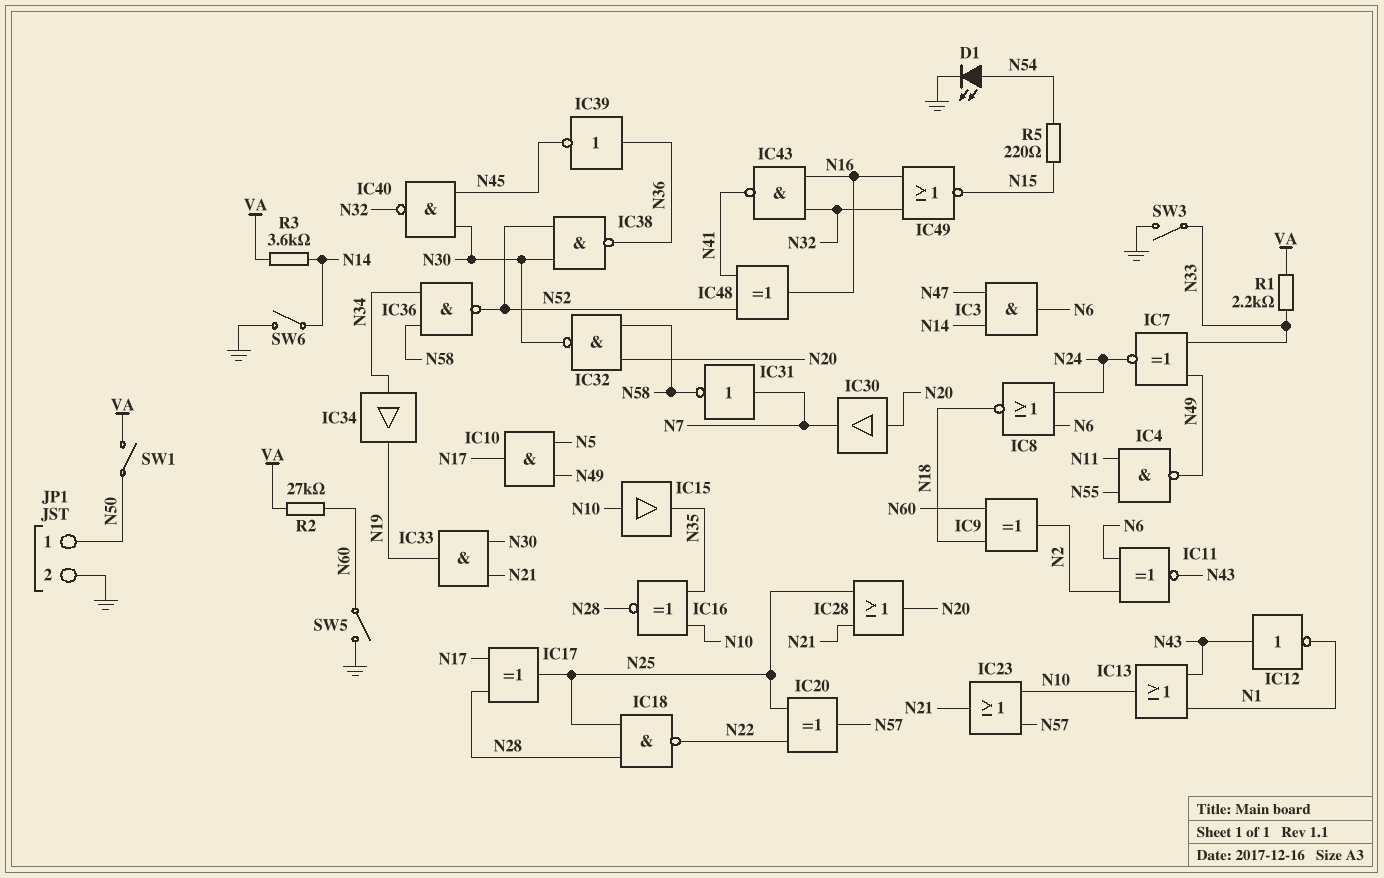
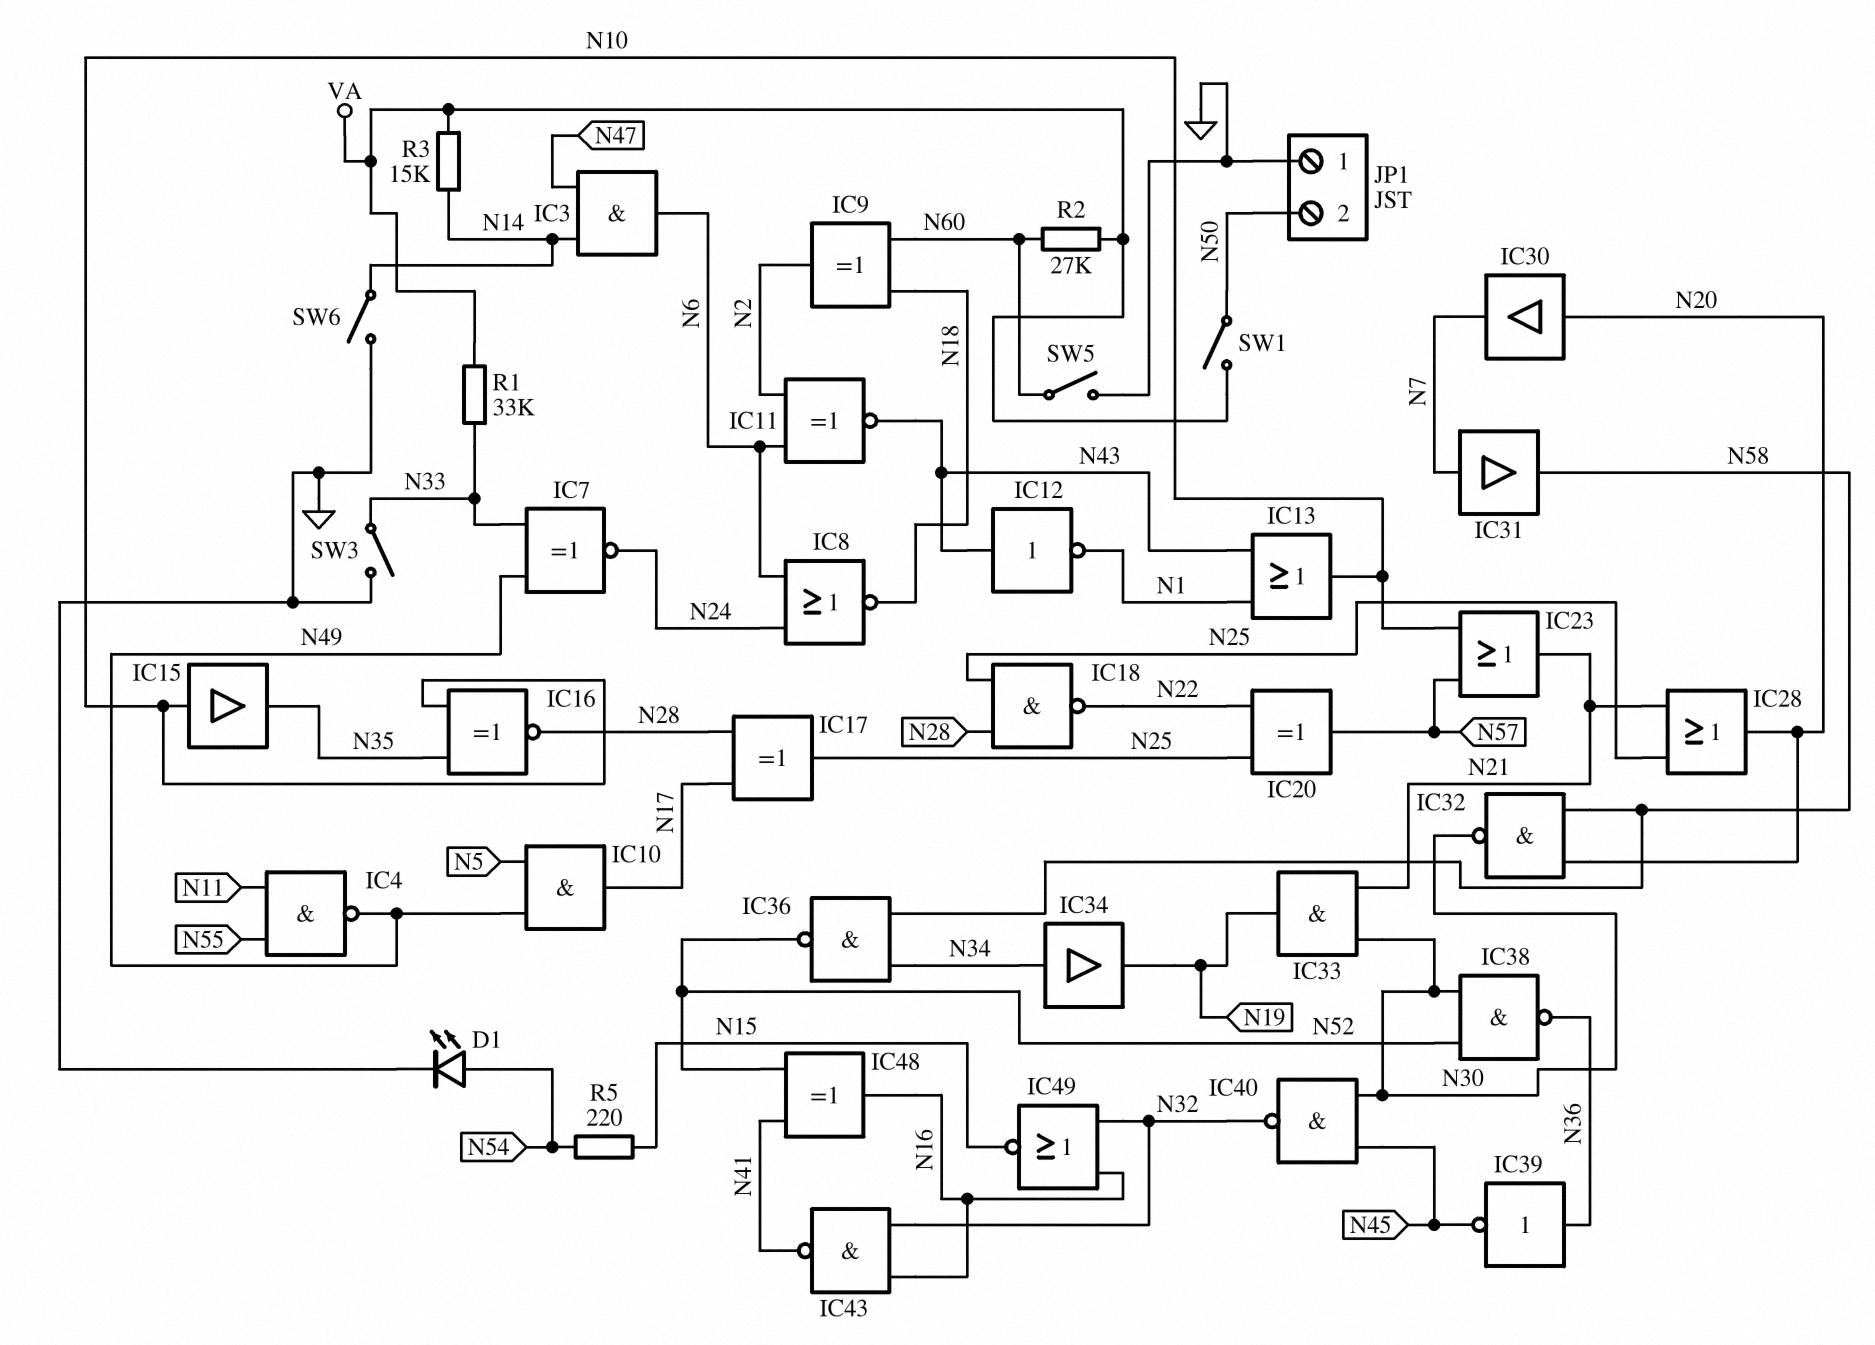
IC31: NOT (in N7, out N58) -> buffer (in N7, out N58)
JP1 pin 1: N50 -> GND
JP1 pin 2: GND -> N50
R1: 2.2k (N33, VA) -> 33k (N33, VA)
R3: 3.6k (N14, VA) -> 15k (N14, VA)

